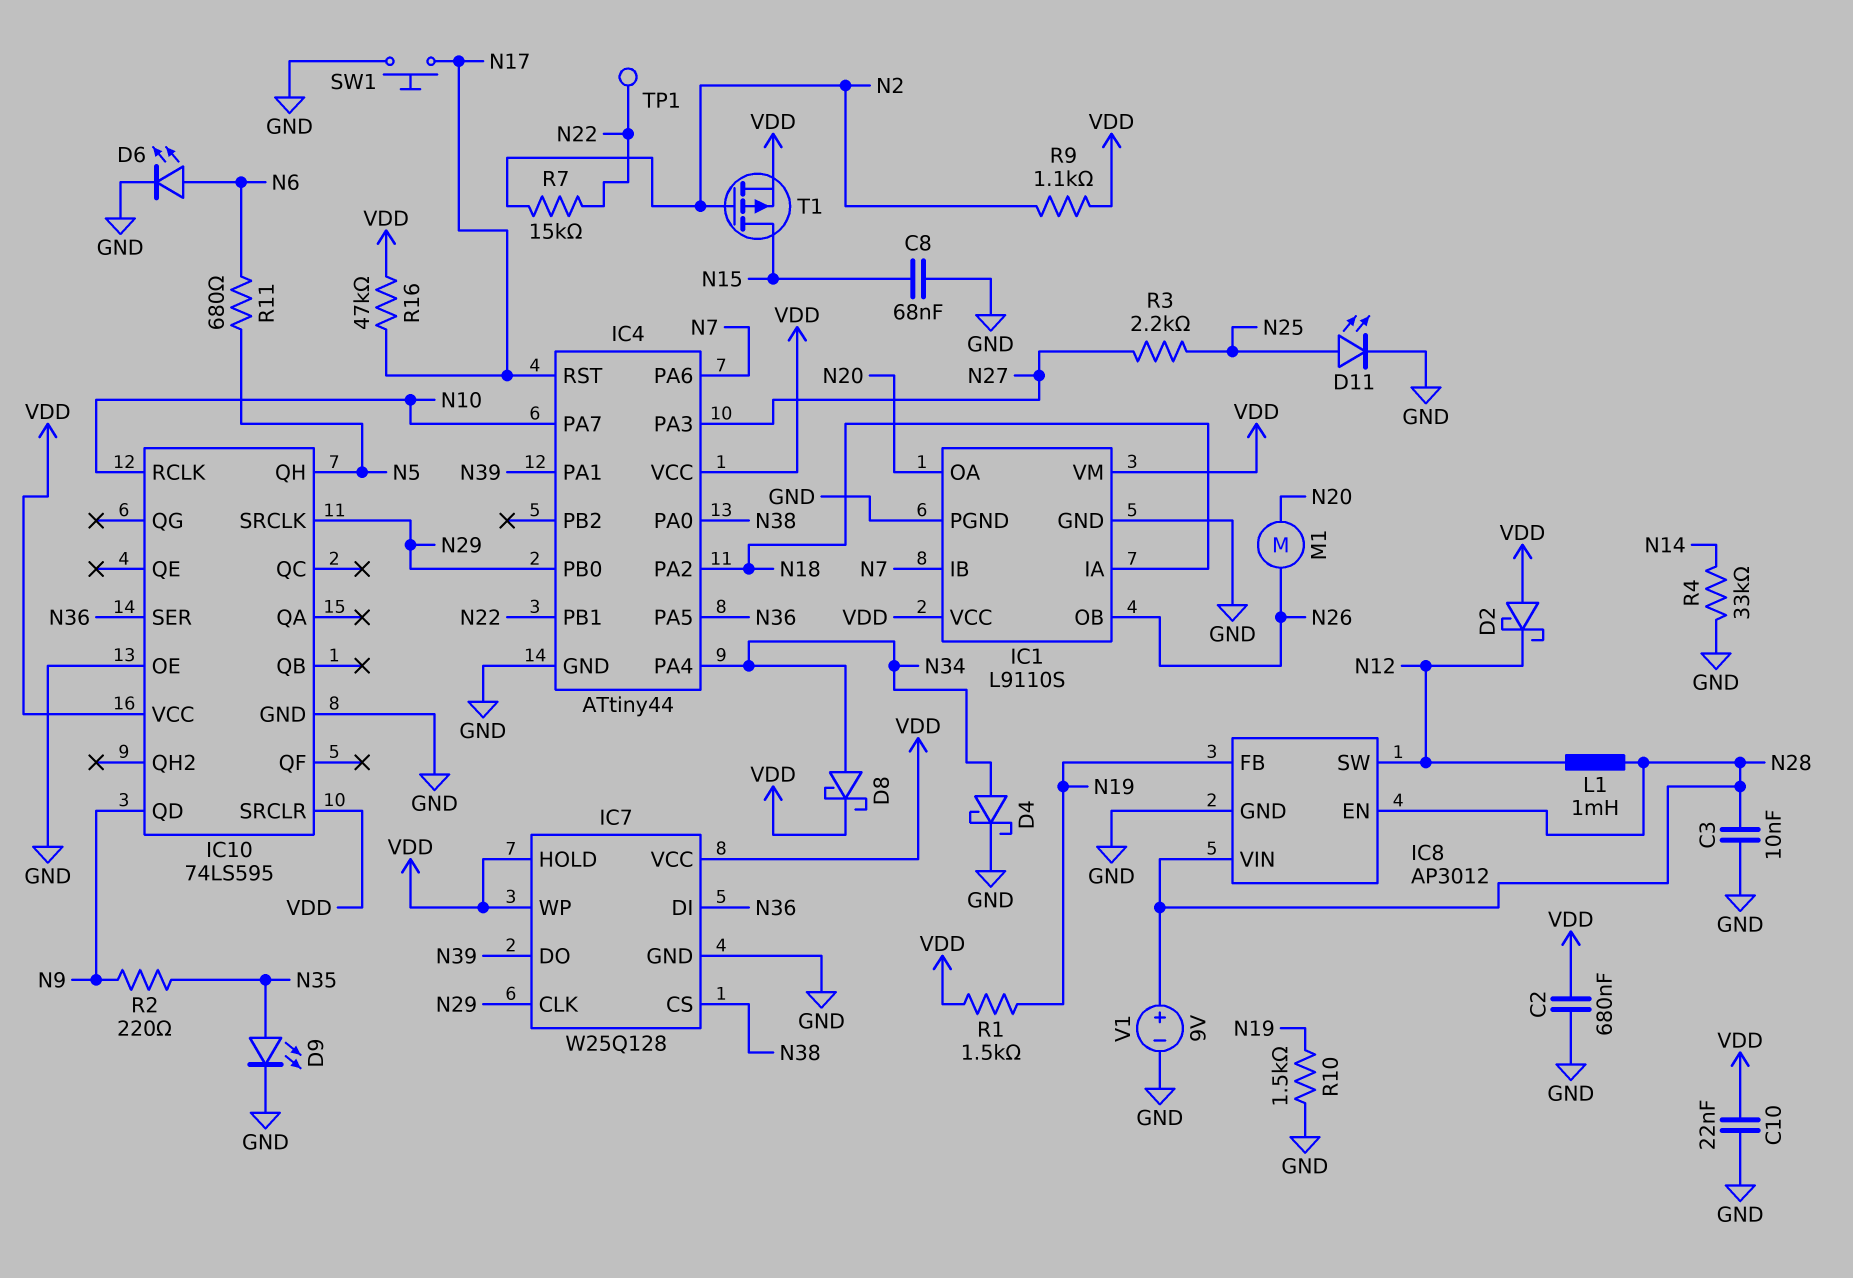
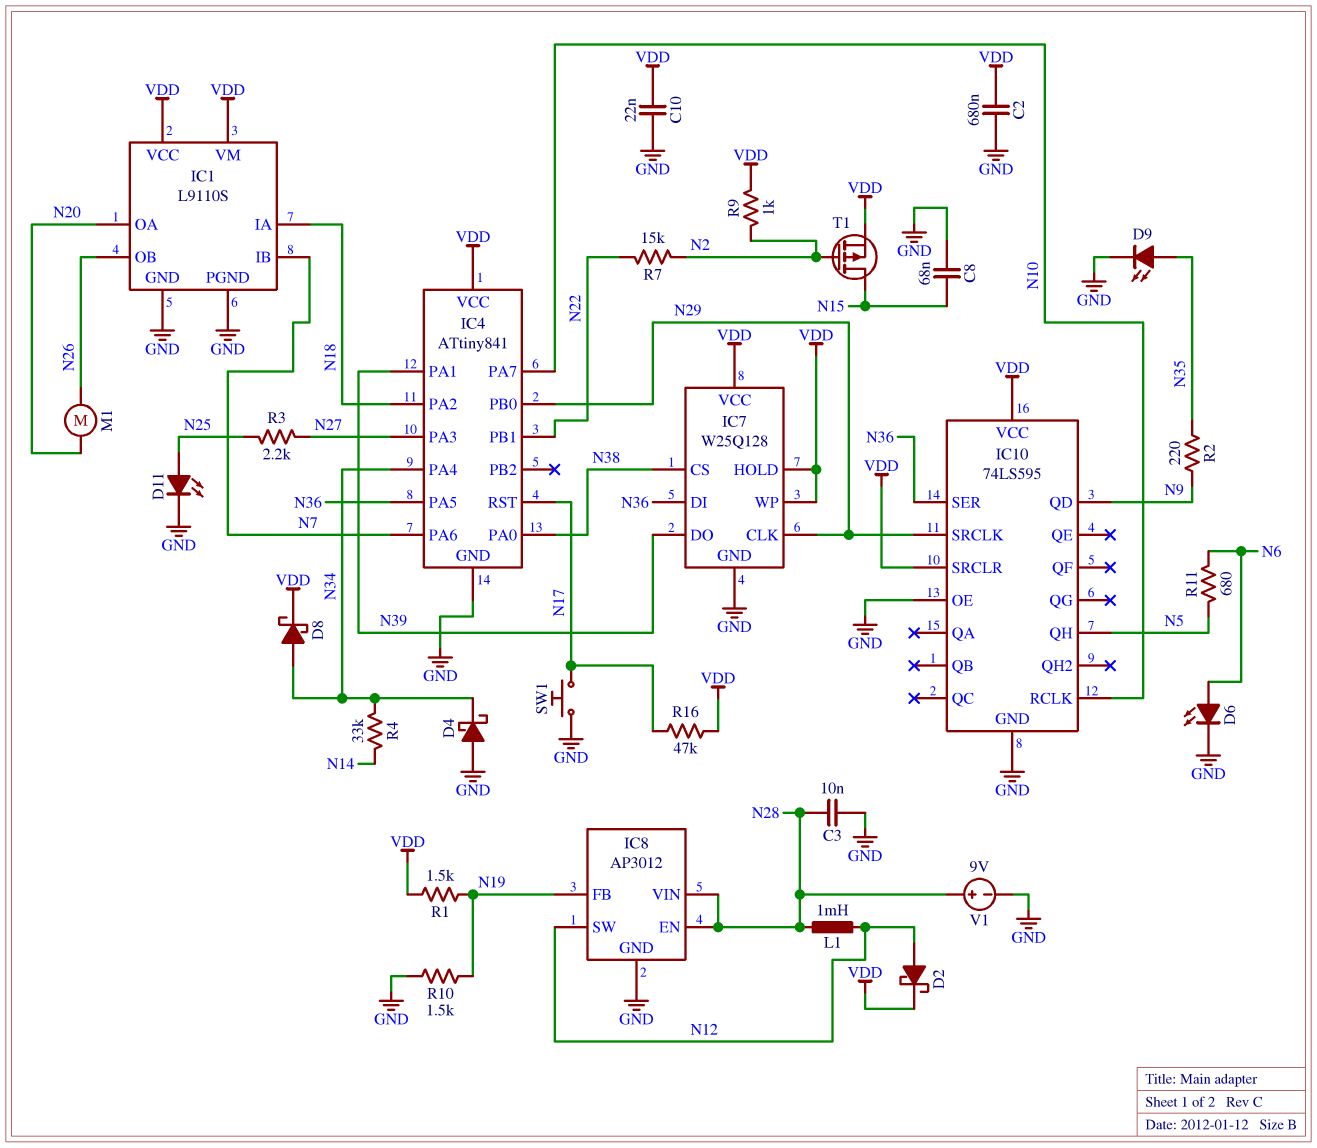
D2: schottky (A VDD, K N12) -> schottky (A N12, K VDD)
D4: schottky (A N34, K GND) -> schottky (A GND, K N34)
IC4: ATtiny44 -> ATtiny841
R4: 33k (GND, N14) -> 33k (N14, N34)
R9: 1.1k (N2, VDD) -> 1k (N2, VDD)
TP1: test point (N22) -> none

